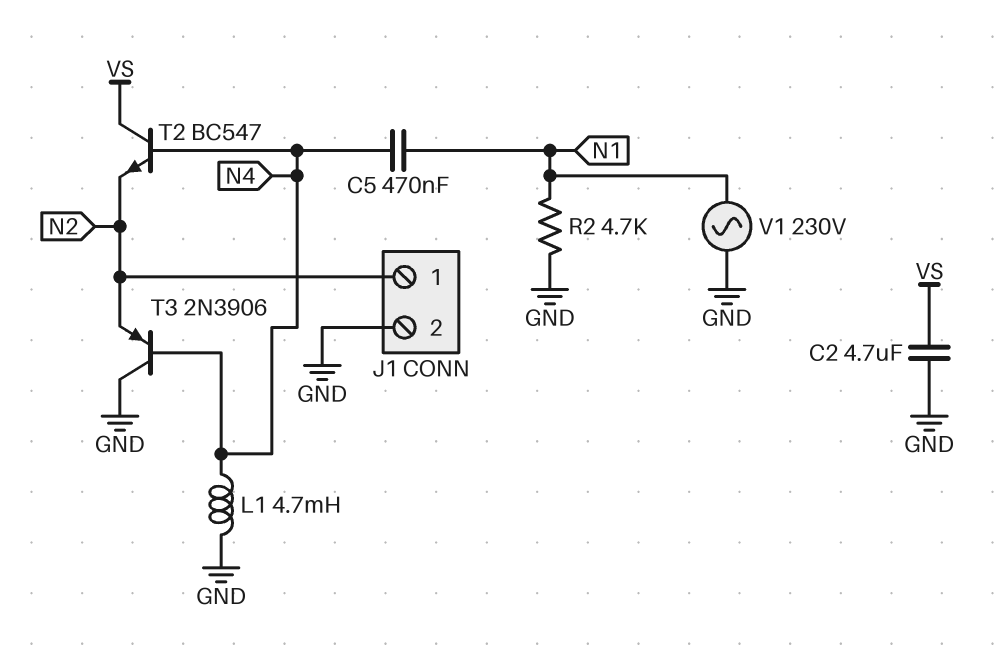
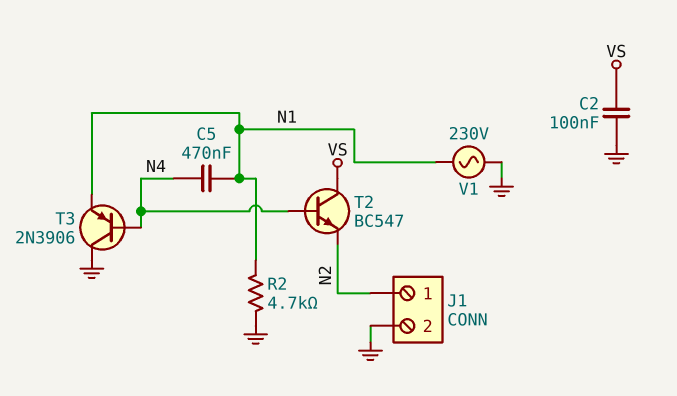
C2: 4.7uF (GND, VS) -> 100nF (GND, VS)
L1: 4.7mH (GND, N4) -> none
T3: PNP 2N3906 (B N4, C GND, E N2) -> PNP 2N3906 (B N4, C GND, E N1)

